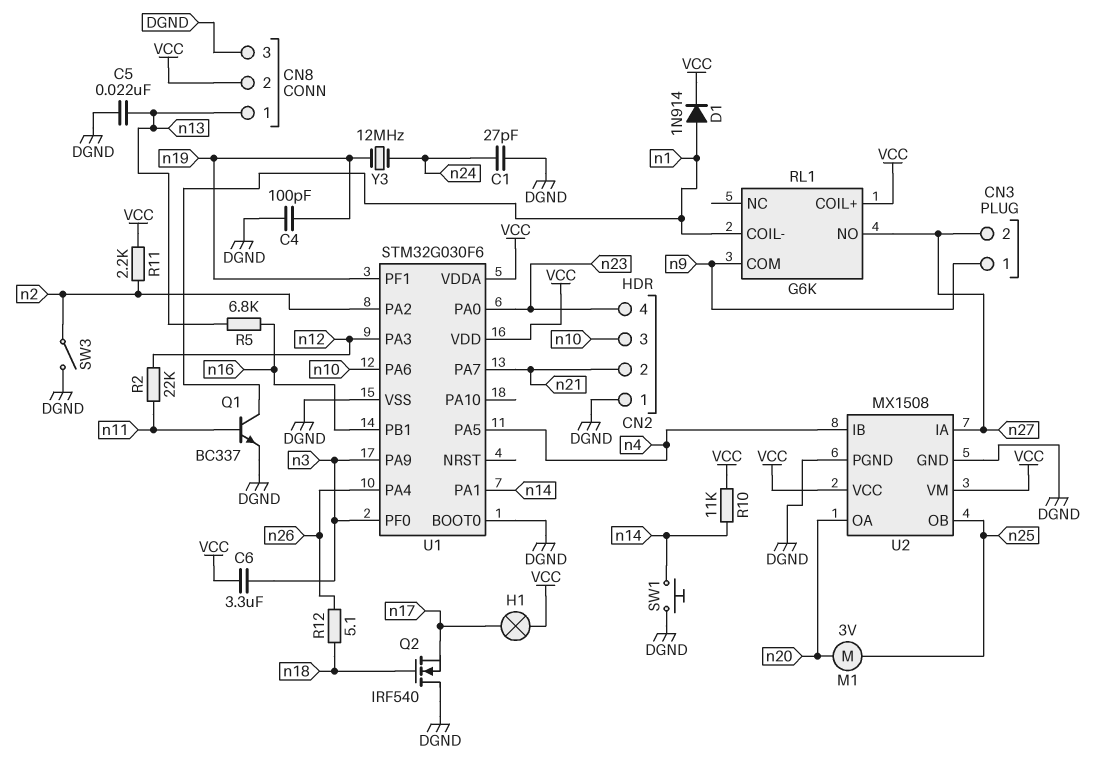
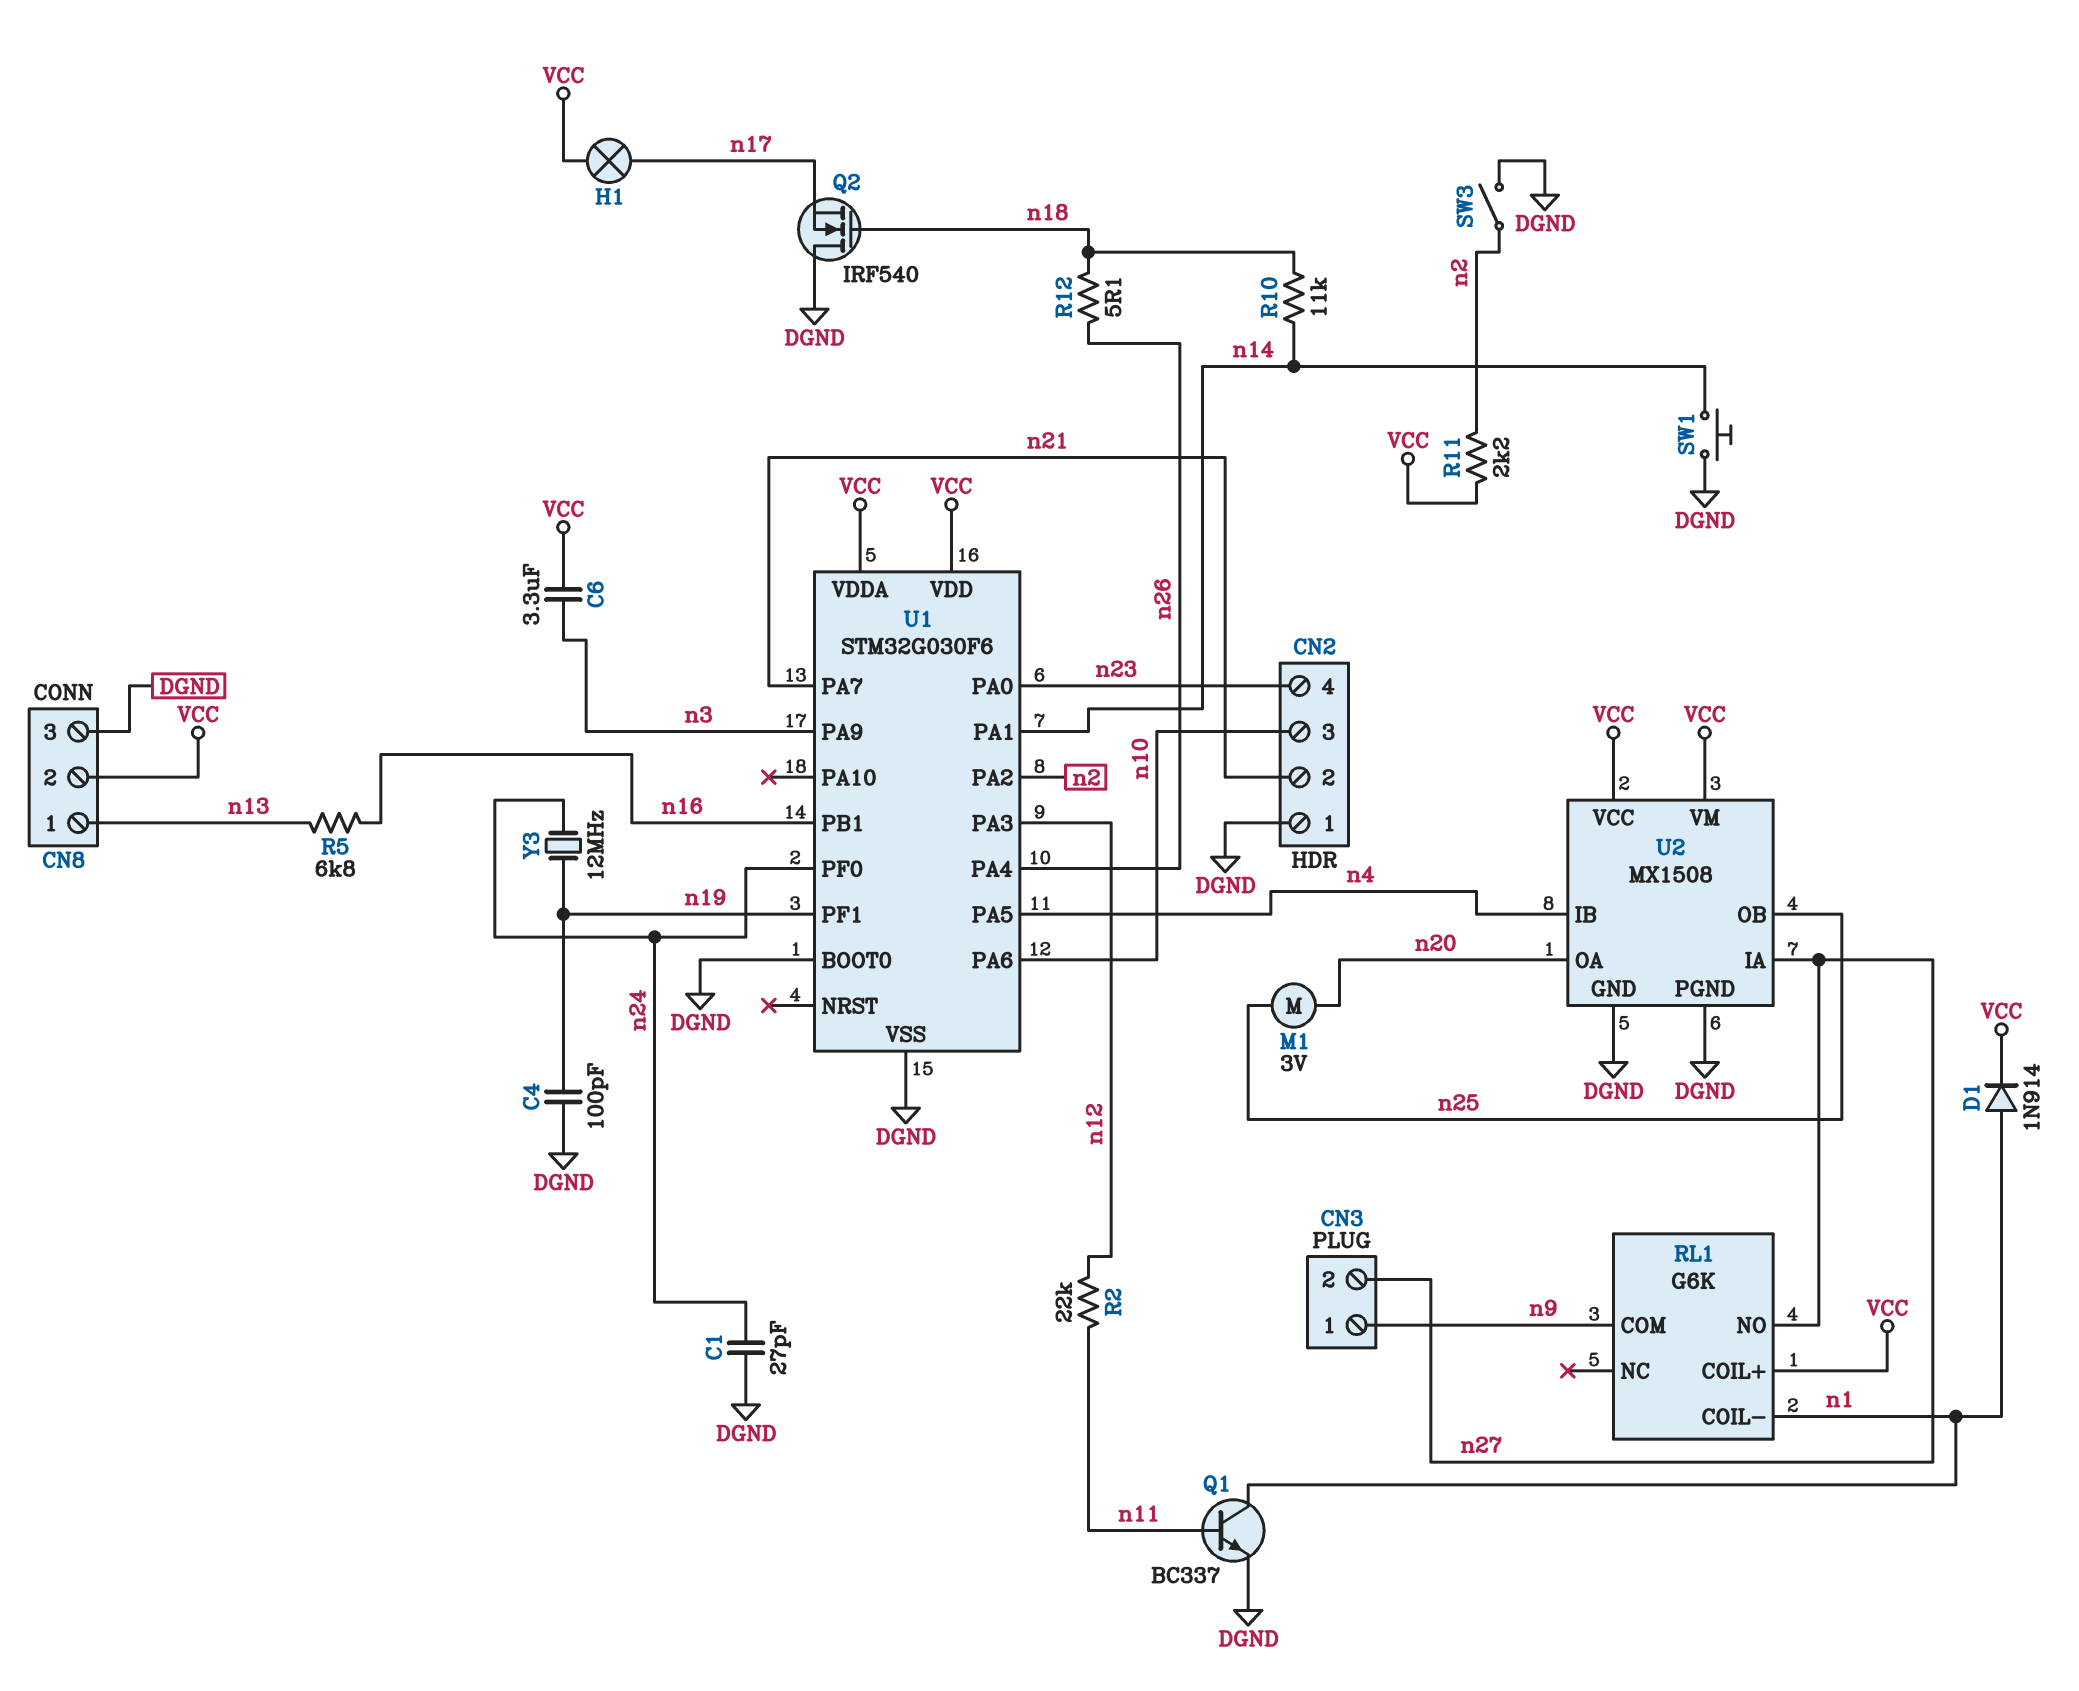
C5: 22nF (DGND, n13) -> none
R10: 11k (VCC, n14) -> 11k (n14, n18)
U1 pin PF0: n3 -> n24

